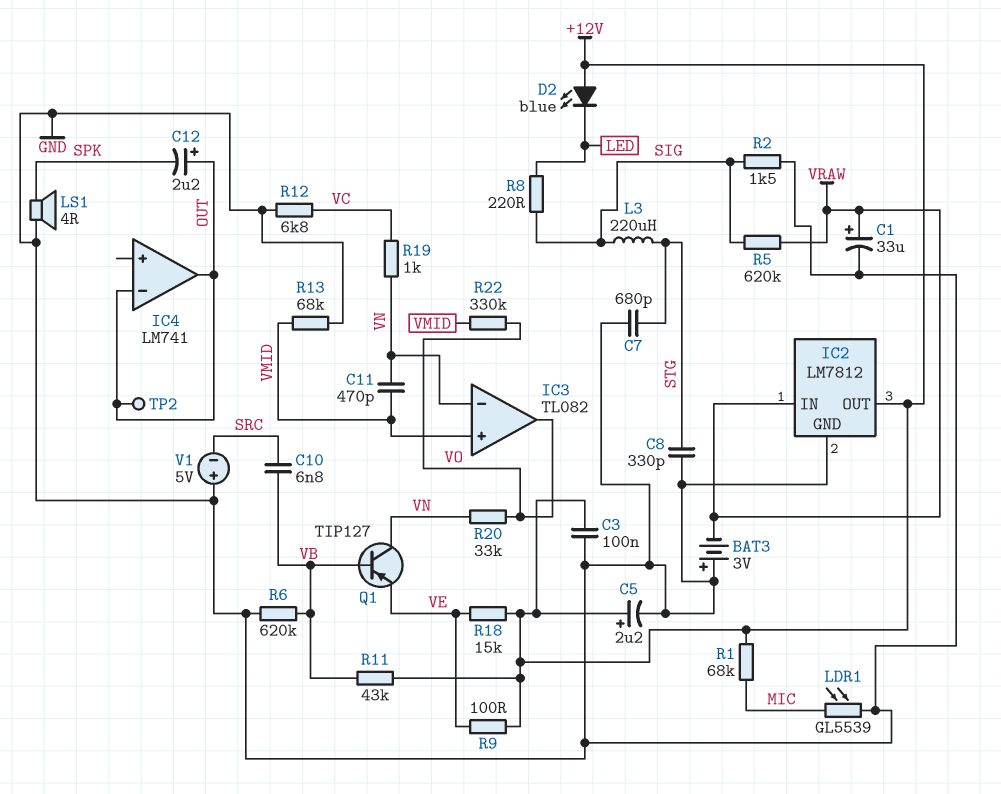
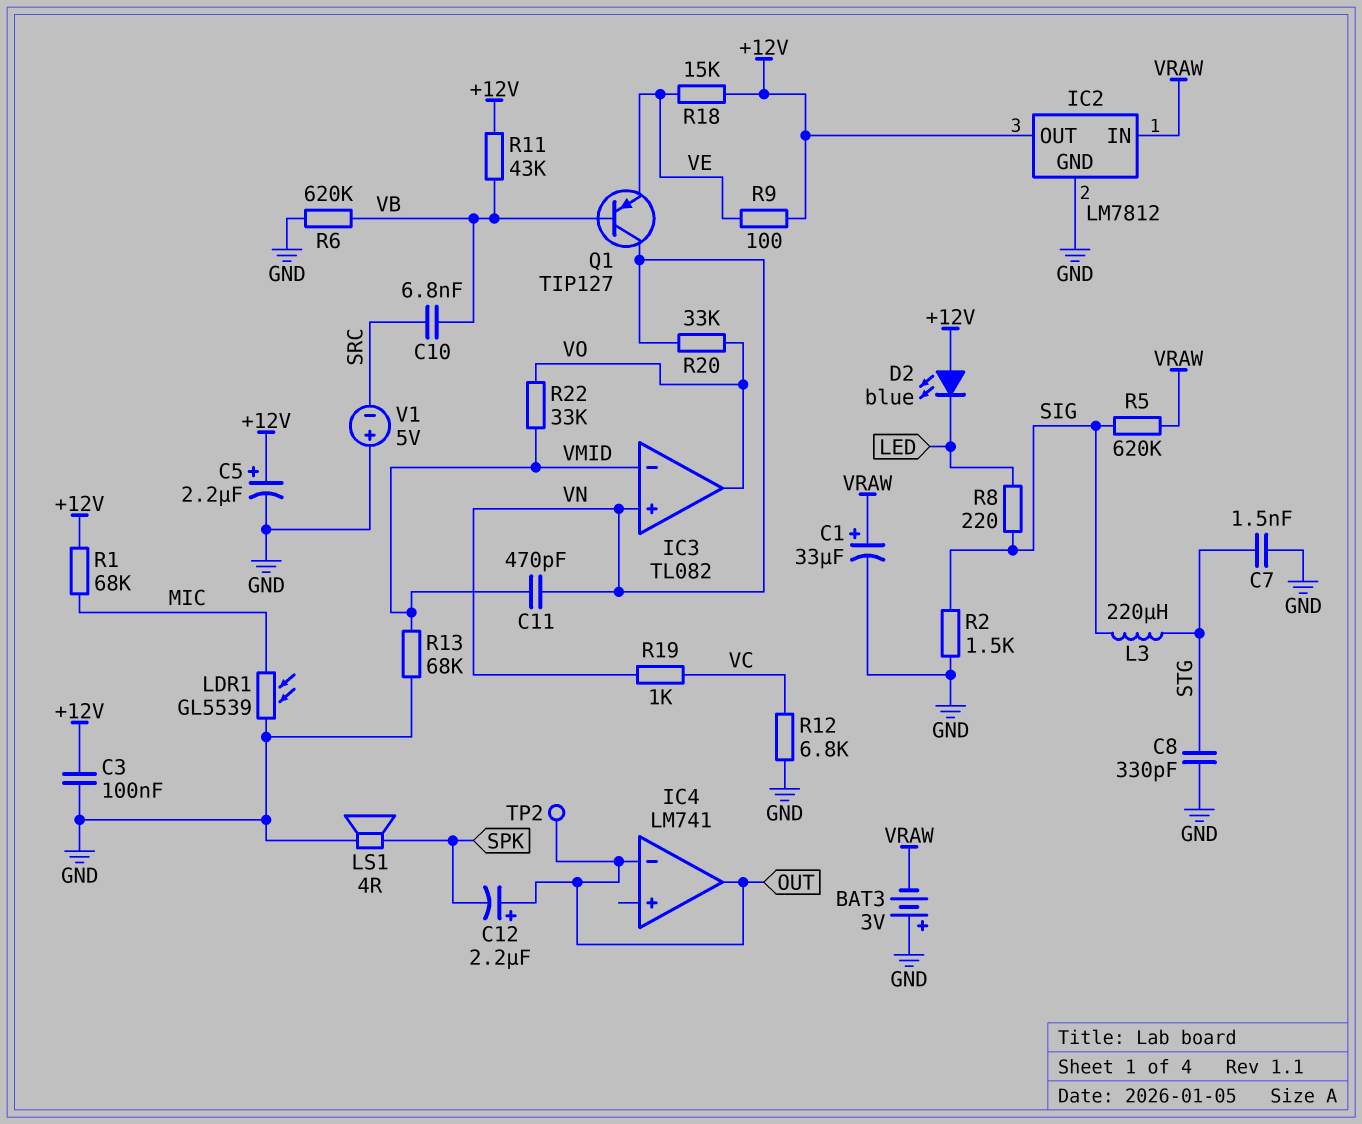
C7: 680pF (GND, STG) -> 1.5nF (GND, STG)
IC3 pin in+: VMID -> VN
IC3 pin in-: VN -> VMID
R22: 330k (VMID, VO) -> 33k (VMID, VO)

